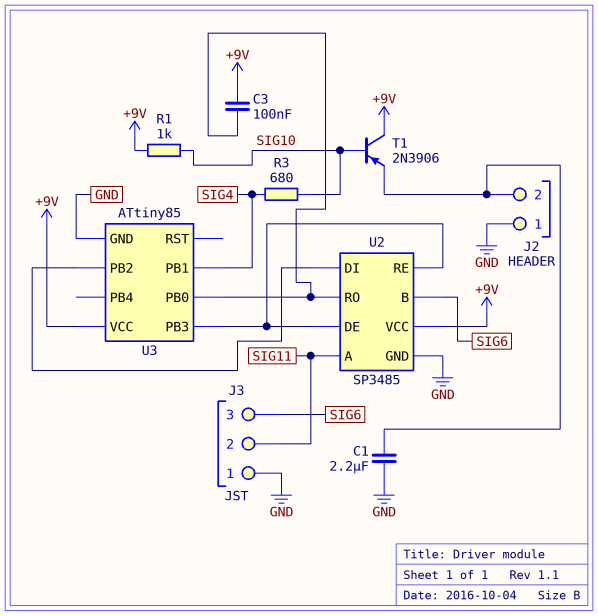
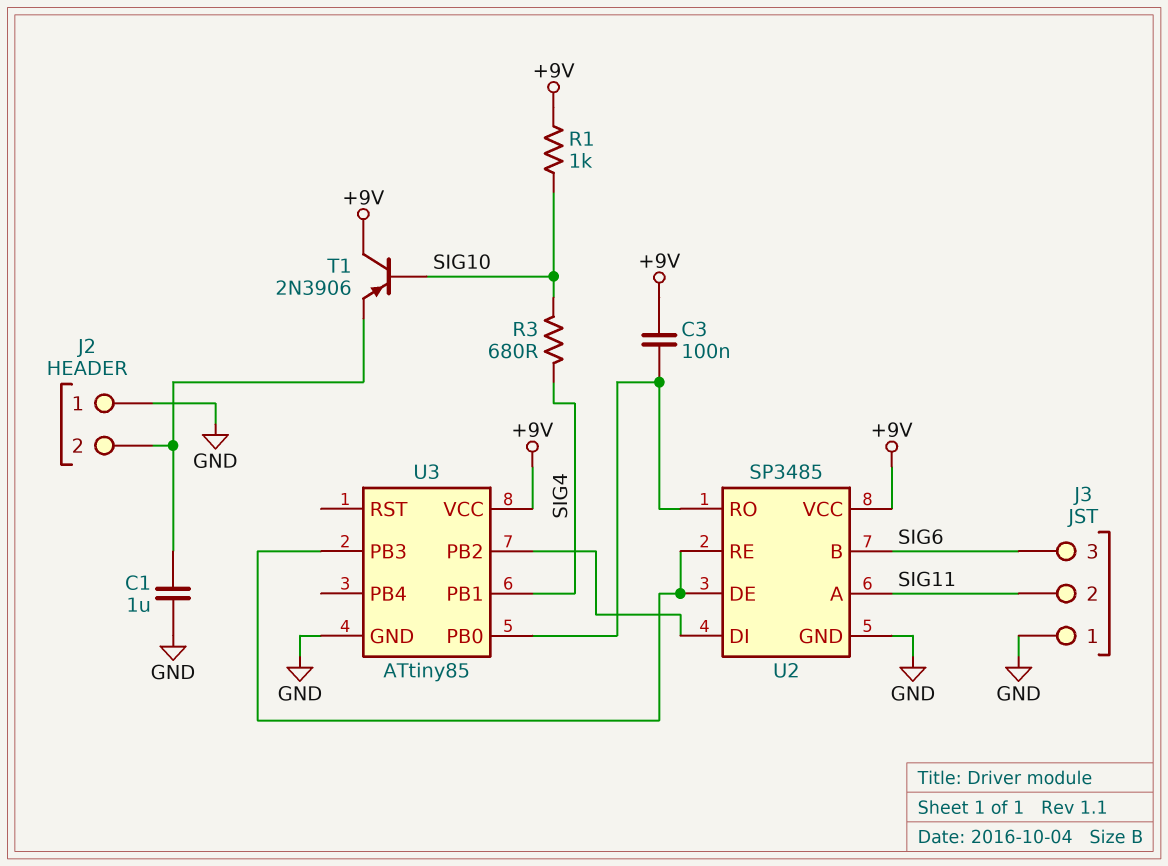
C1: 2.2uF (GND, J2/2) -> 1uF (GND, J2/2)

